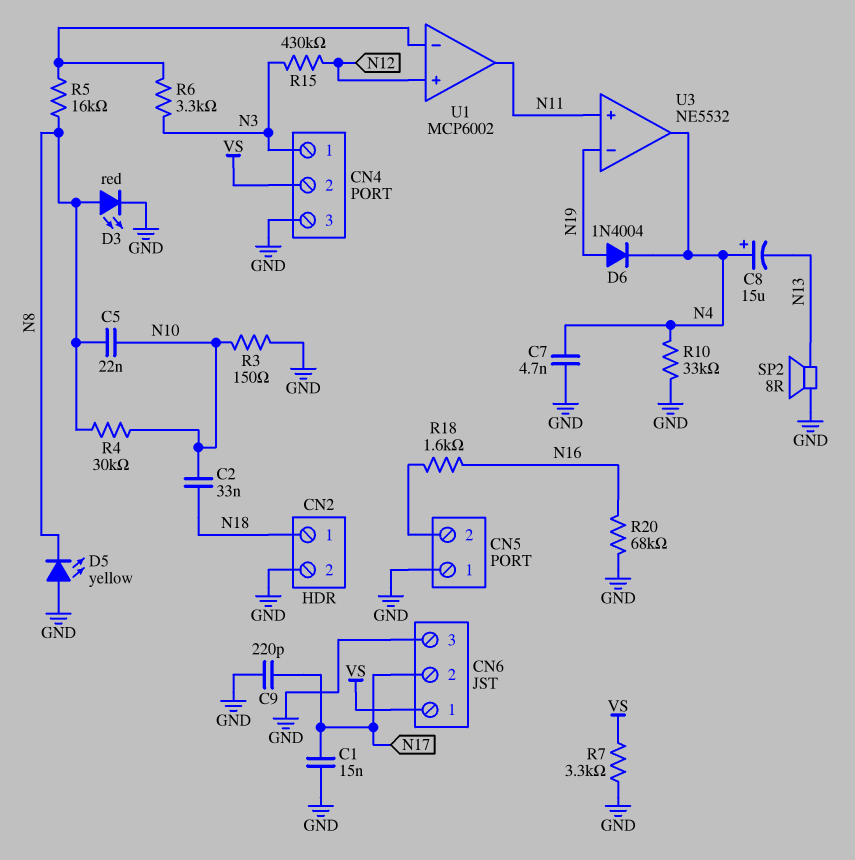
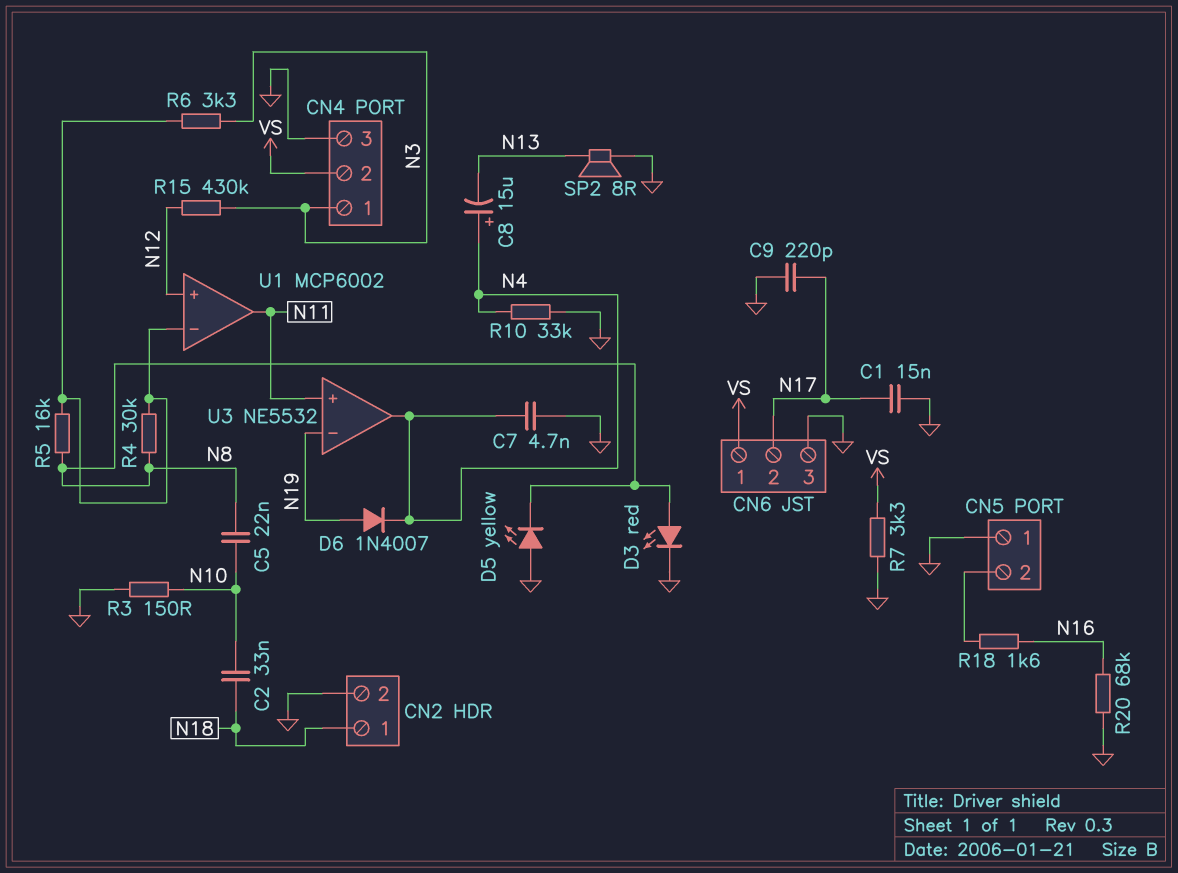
D6: diode 1N4004 (A N19, K N4) -> diode 1N4007 (A N19, K N4)
R4: 30k (N8, N10) -> 30k (N8, U1/in-)

